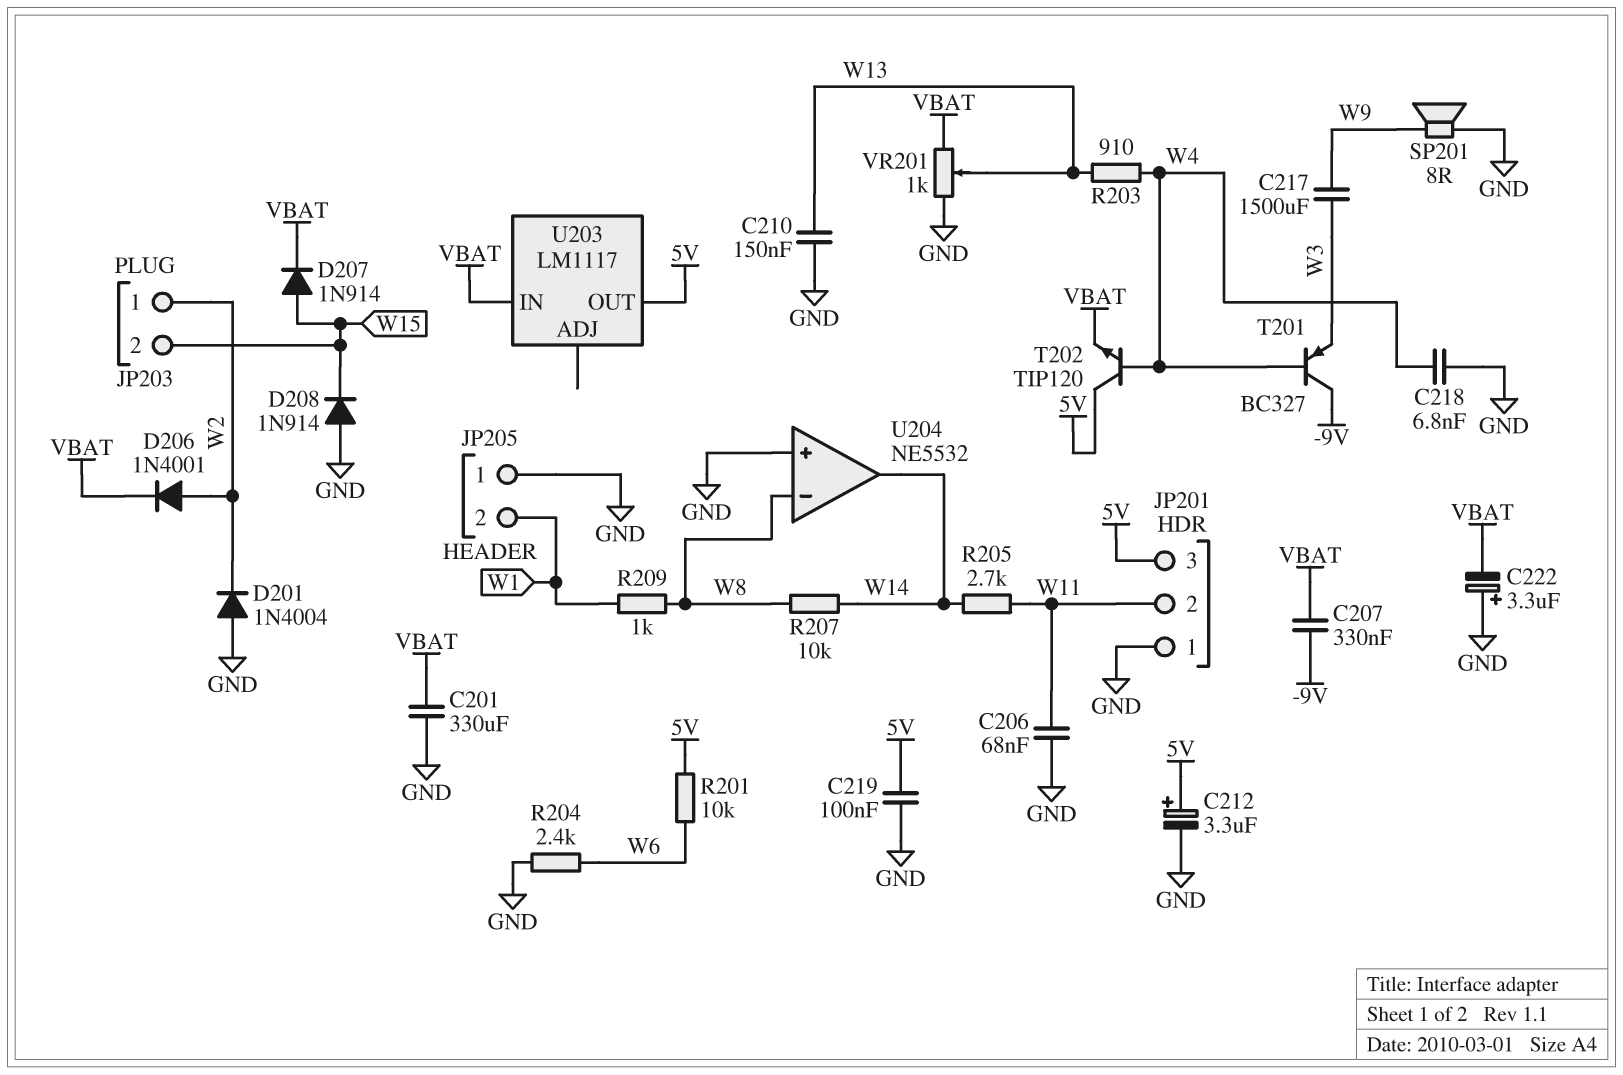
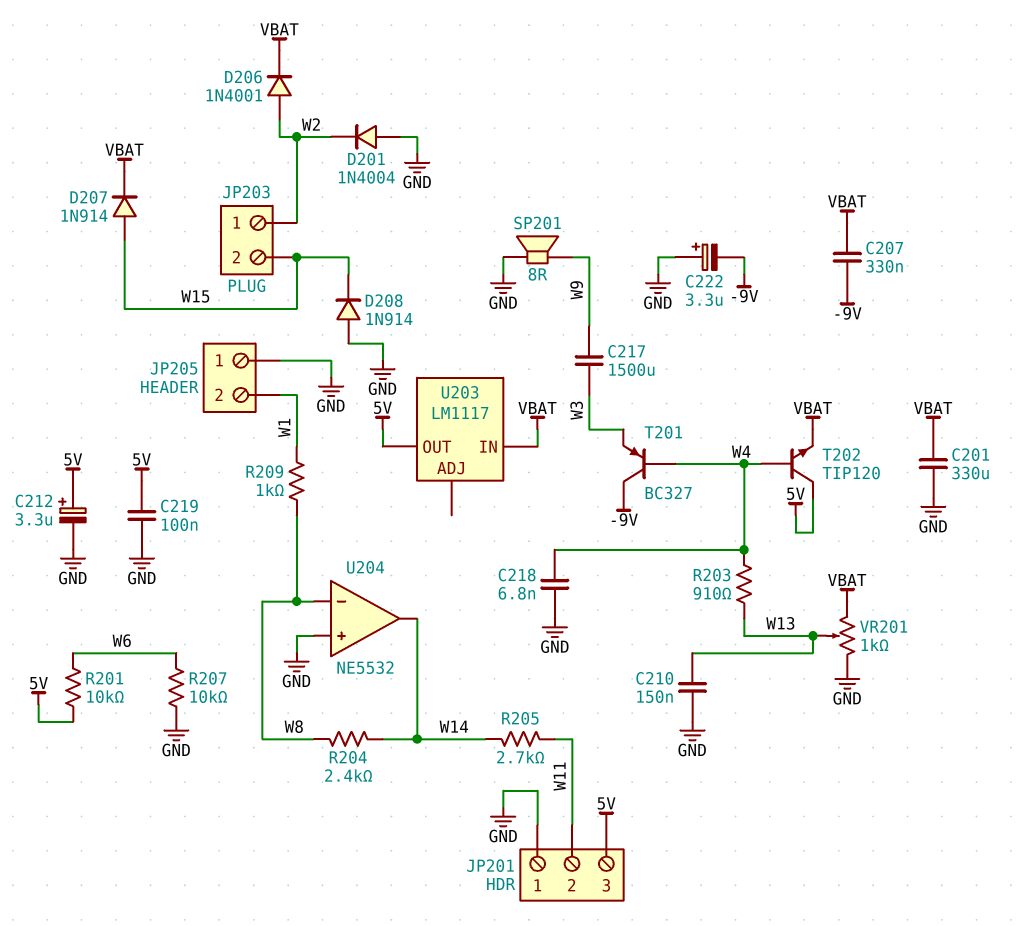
C206: 68nF (GND, W11) -> none
C222: 3.3uF (plus GND, minus VBAT) -> 3.3uF (plus GND, minus -9V)
R204: 2.4k (GND, W6) -> 2.4k (W8, W14)
R207: 10k (W8, W14) -> 10k (GND, W6)

